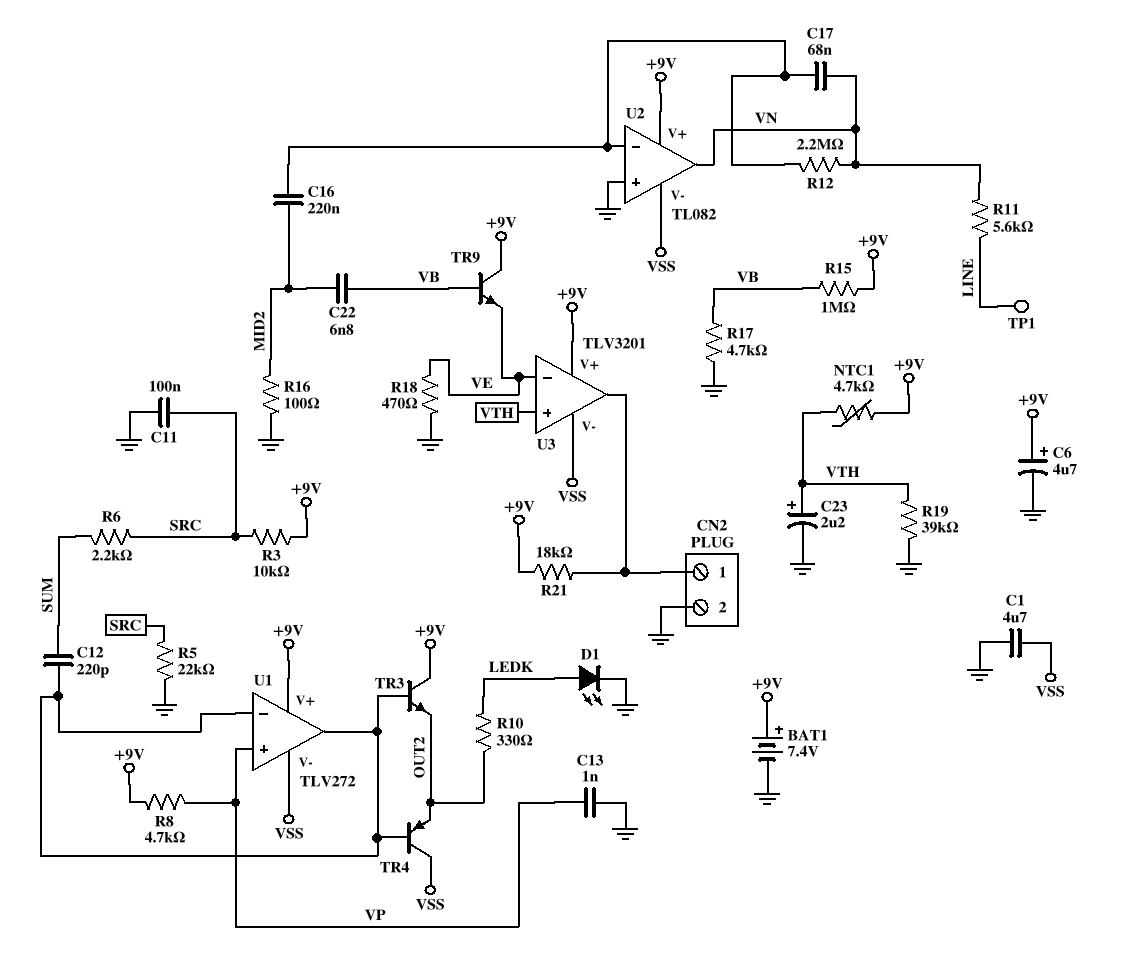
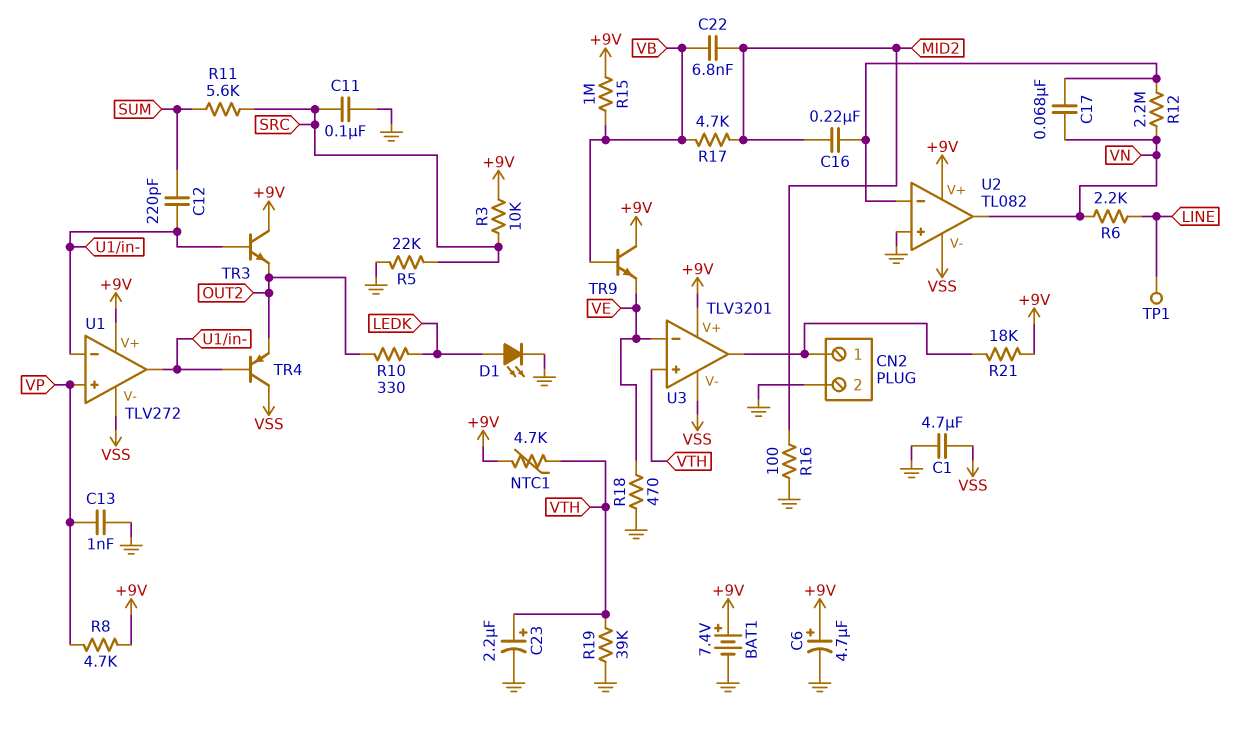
R6: 2.2k (SRC, SUM) -> 2.2k (LINE, VN)
R11: 5.6k (LINE, VN) -> 5.6k (SRC, SUM)
R17: 4.7k (GND, VB) -> 4.7k (MID2, VB)

